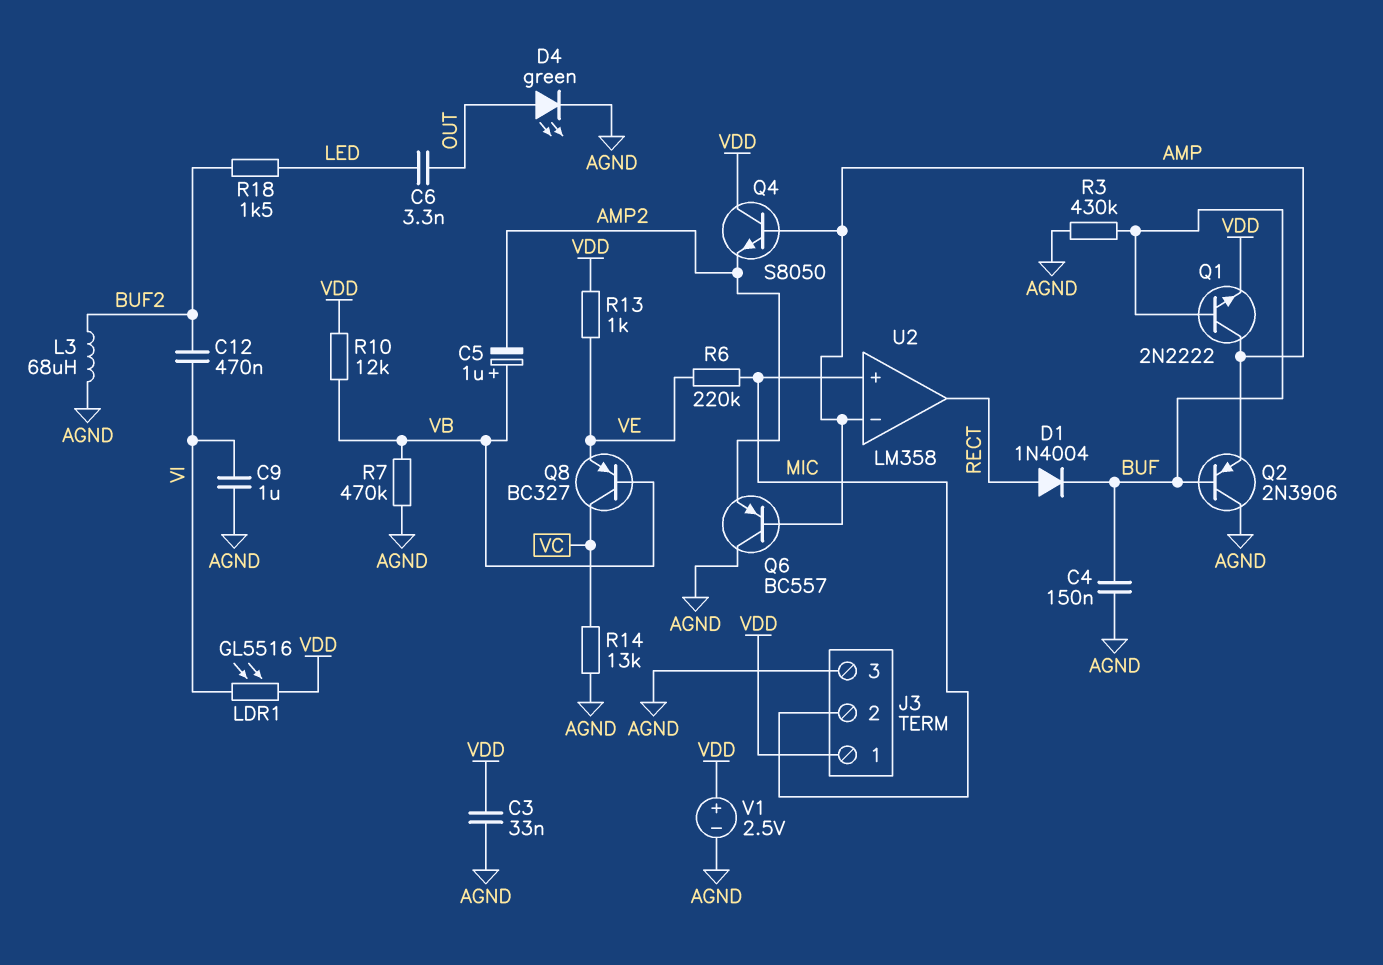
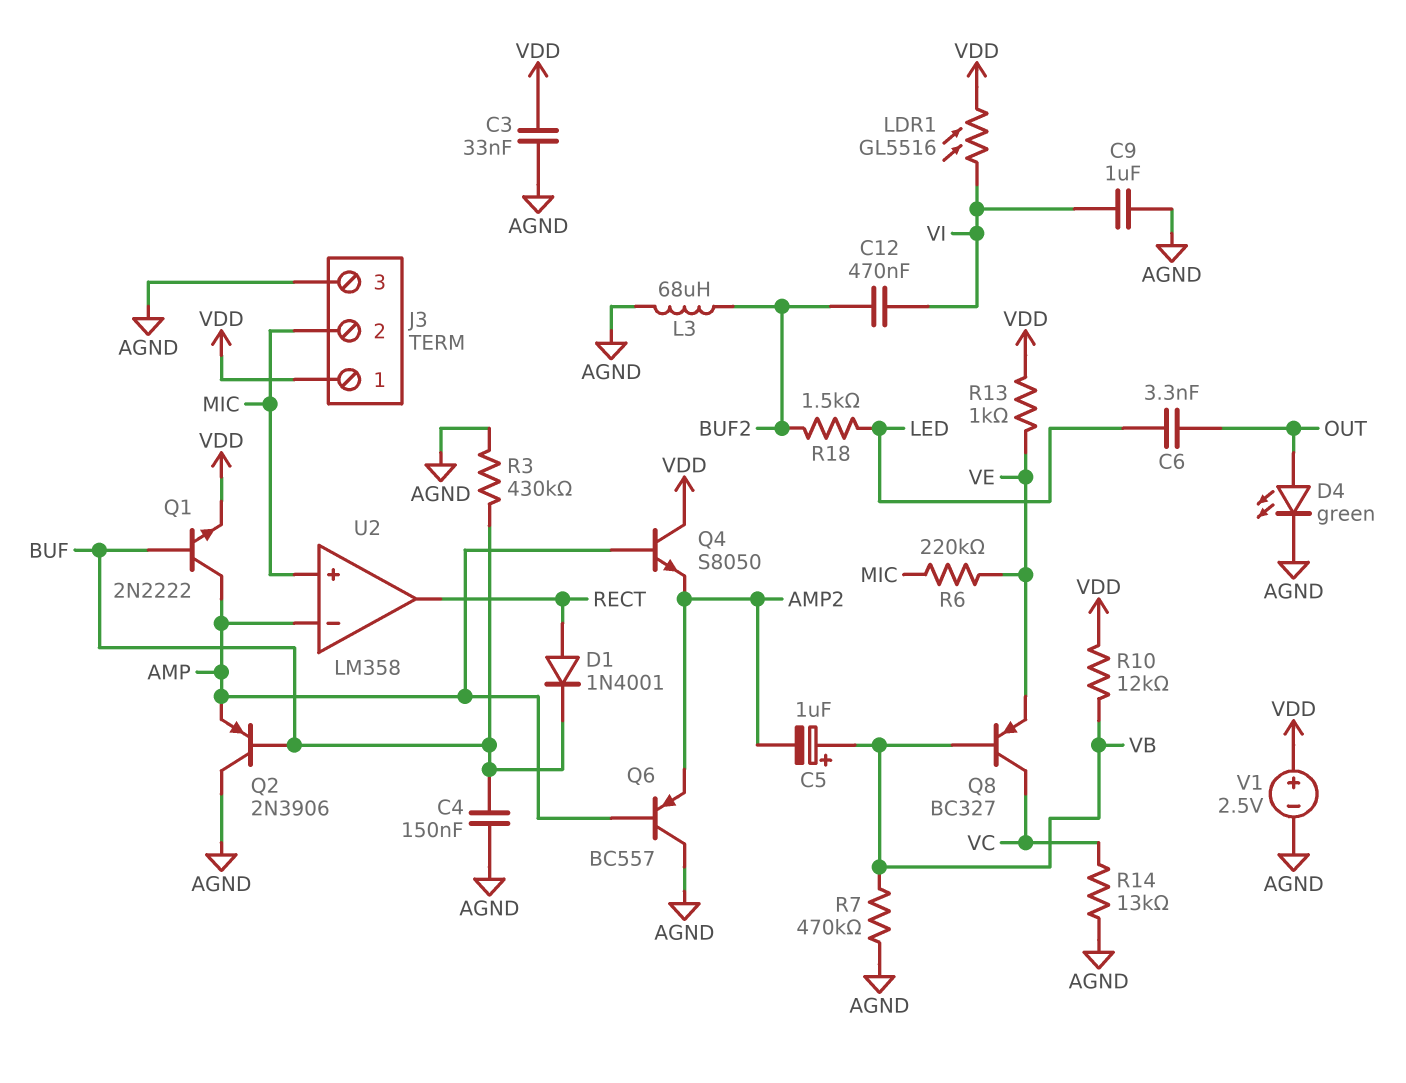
D1: diode 1N4004 (A RECT, K BUF) -> diode 1N4001 (A RECT, K BUF)

